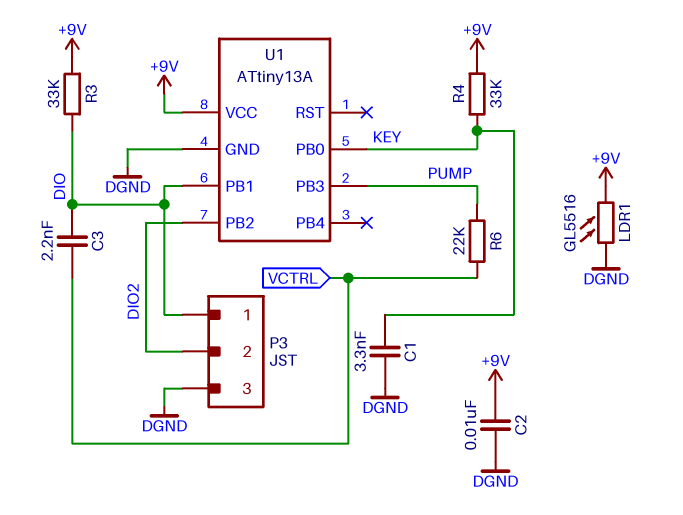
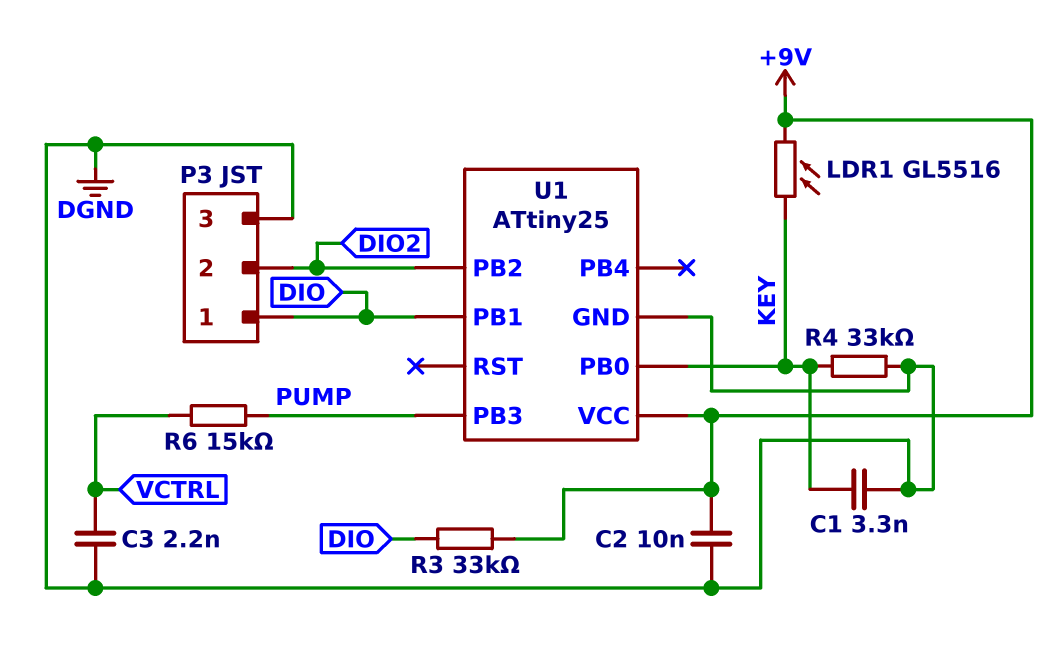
C3: 2.2nF (DIO, VCTRL) -> 2.2nF (DGND, VCTRL)
LDR1: GL5516 (+9V, DGND) -> GL5516 (+9V, KEY)
R4: 33k (+9V, KEY) -> 33k (DGND, KEY)
R6: 22k (PUMP, VCTRL) -> 15k (PUMP, VCTRL)
U1: ATtiny13A -> ATtiny25

